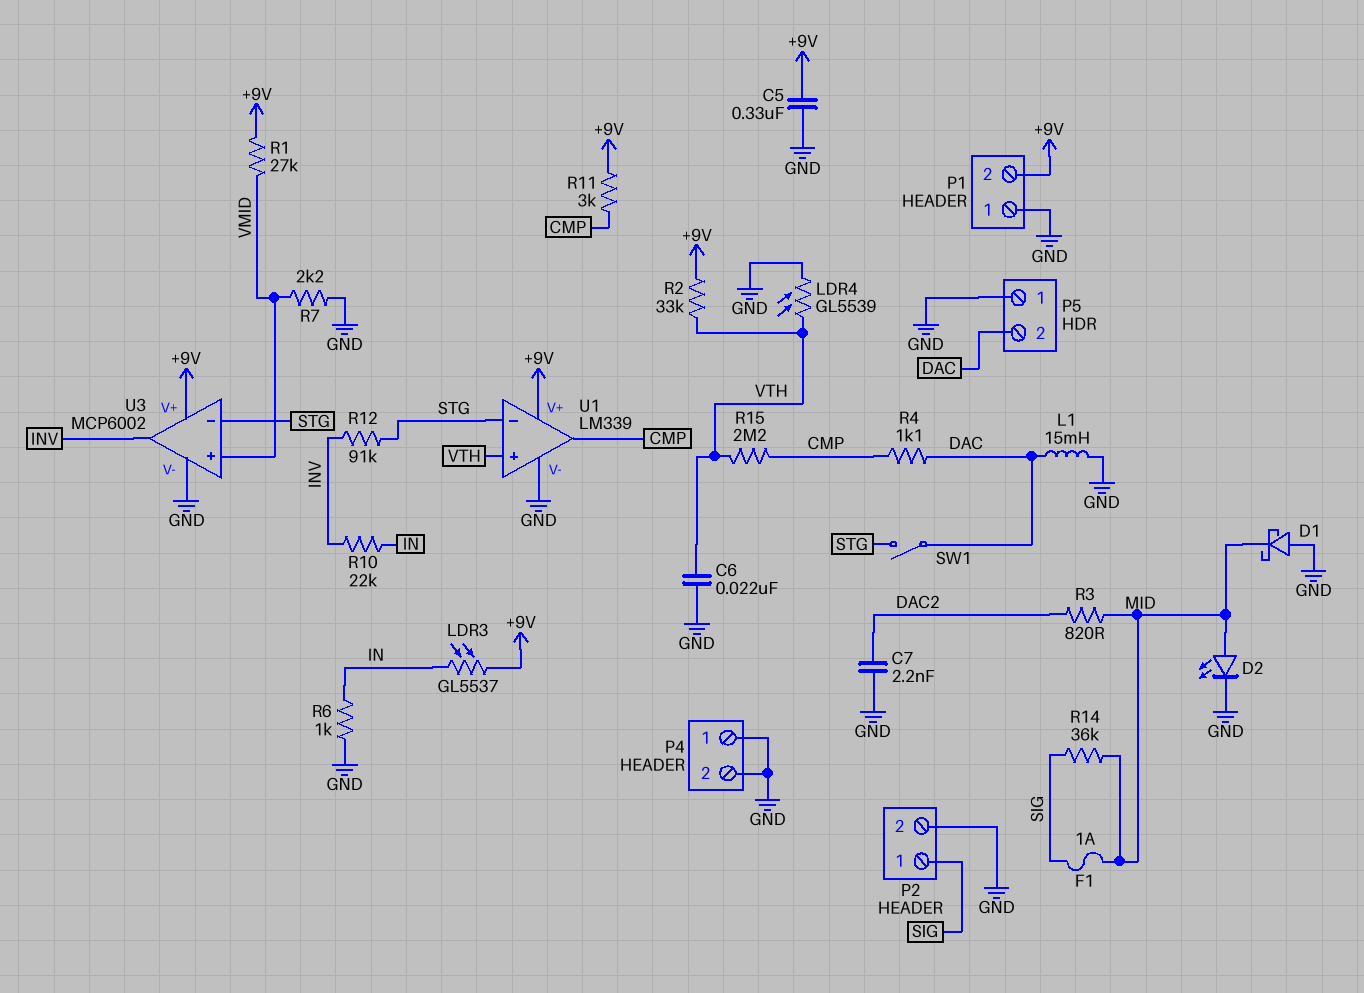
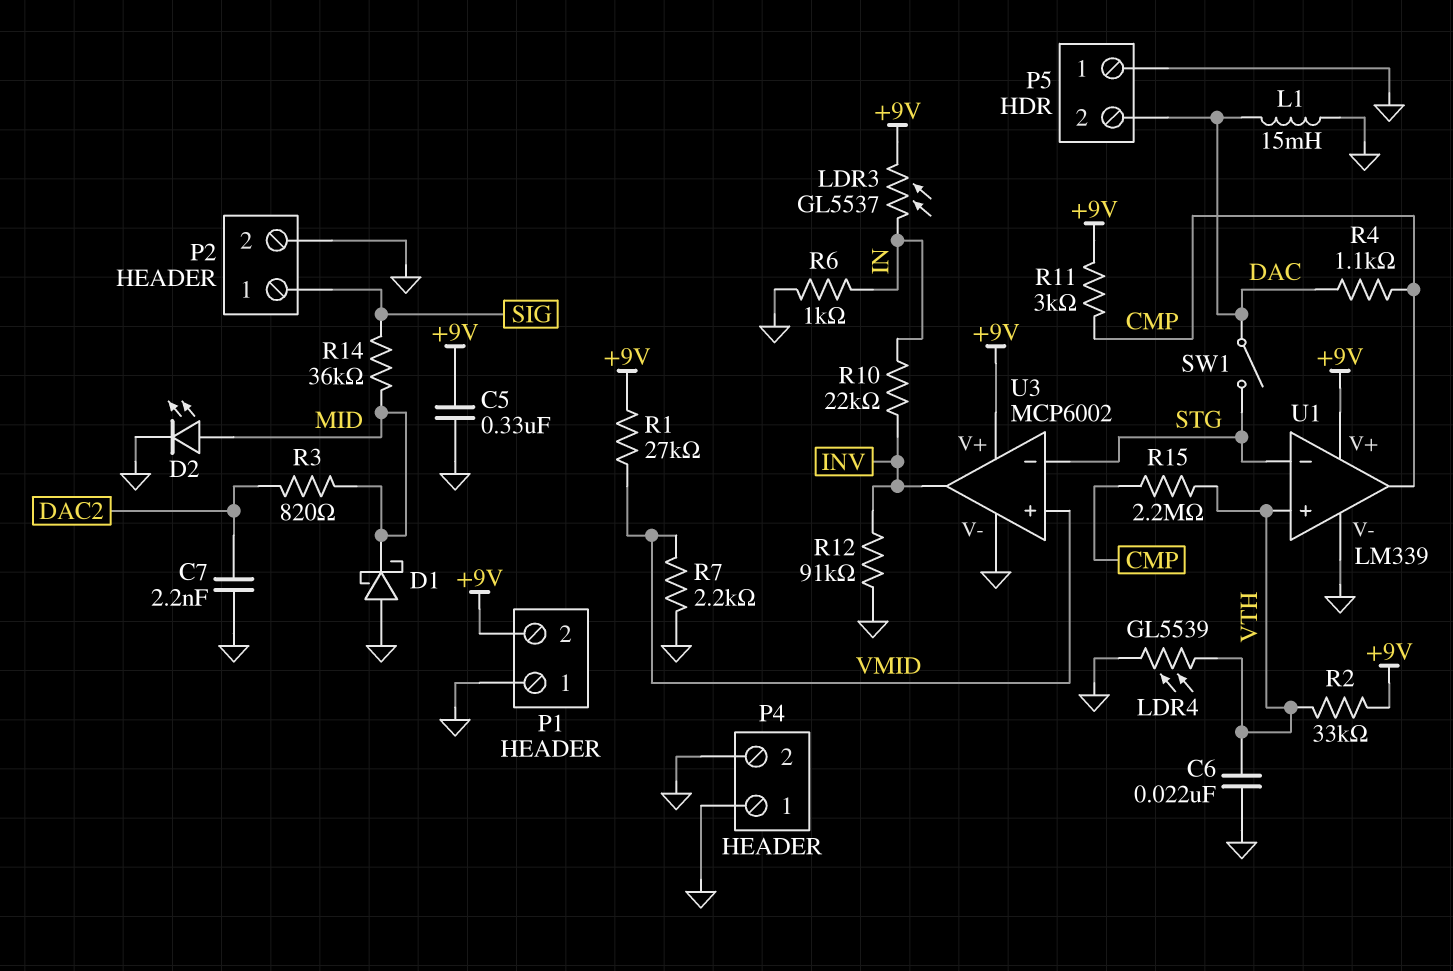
F1: 1A (MID, SIG) -> none
R12: 91k (INV, STG) -> 91k (GND, INV)

